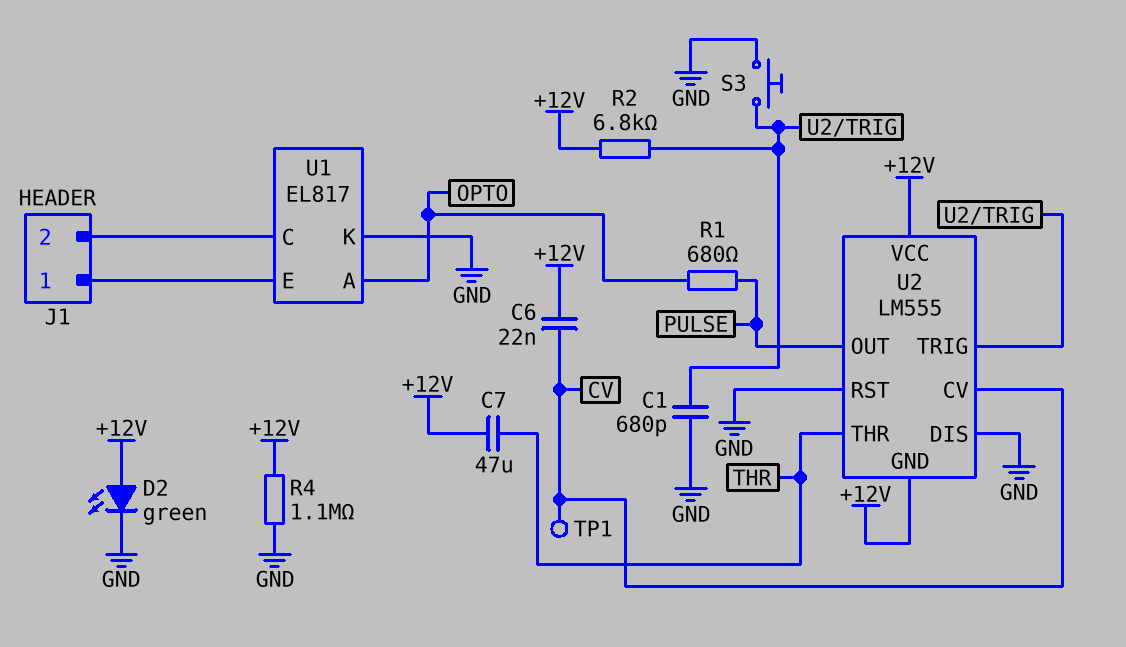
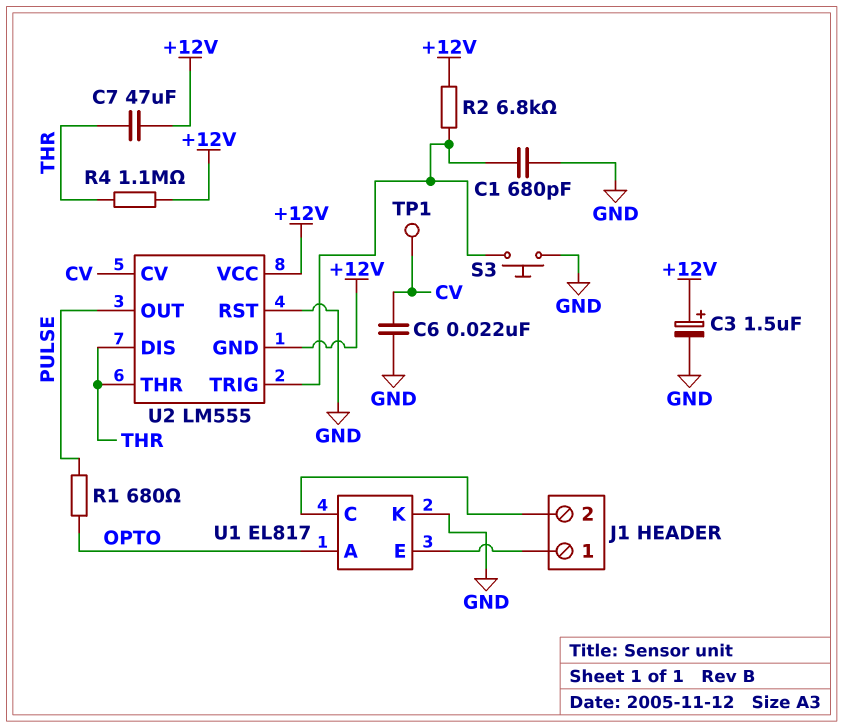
C3: none -> 1.5uF (plus +12V, minus GND)
C6: 22nF (+12V, CV) -> 22nF (CV, GND)
D2: LED green (A +12V, K GND) -> none
R4: 1.1M (+12V, GND) -> 1.1M (+12V, THR)
U2 pin DIS: GND -> THR

